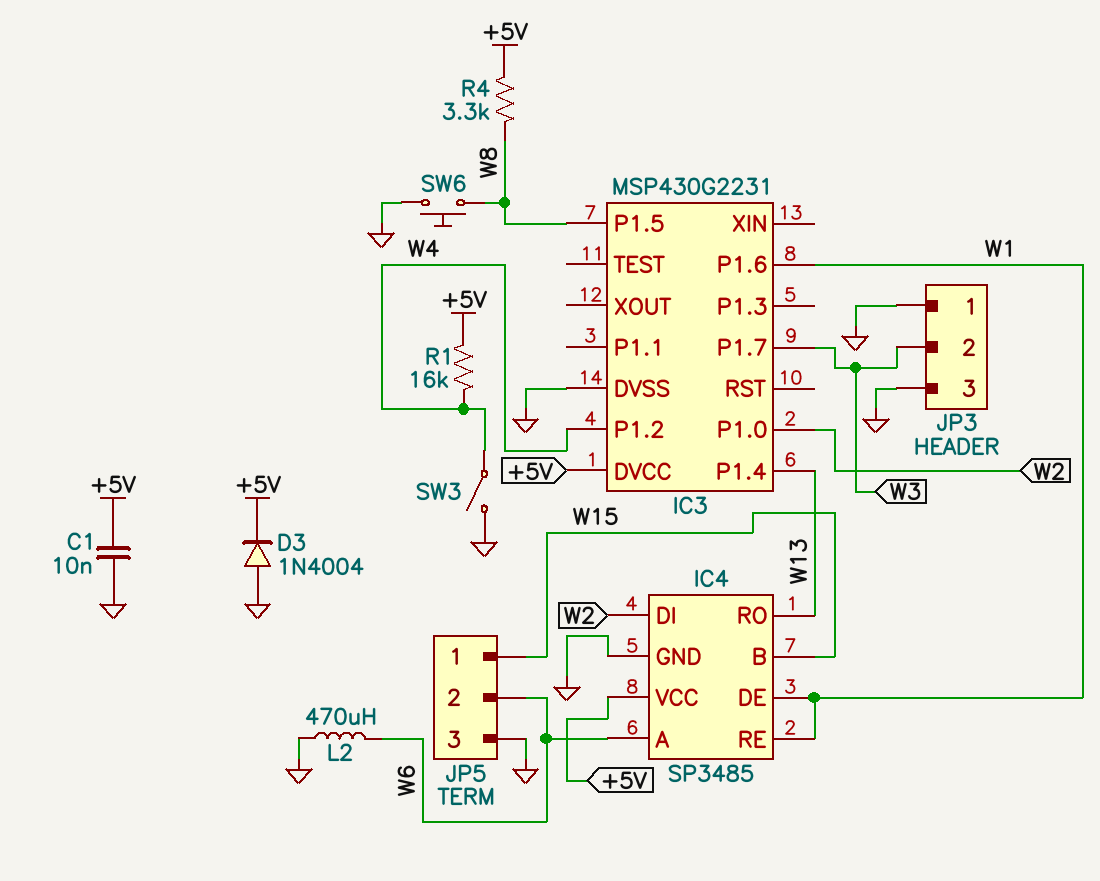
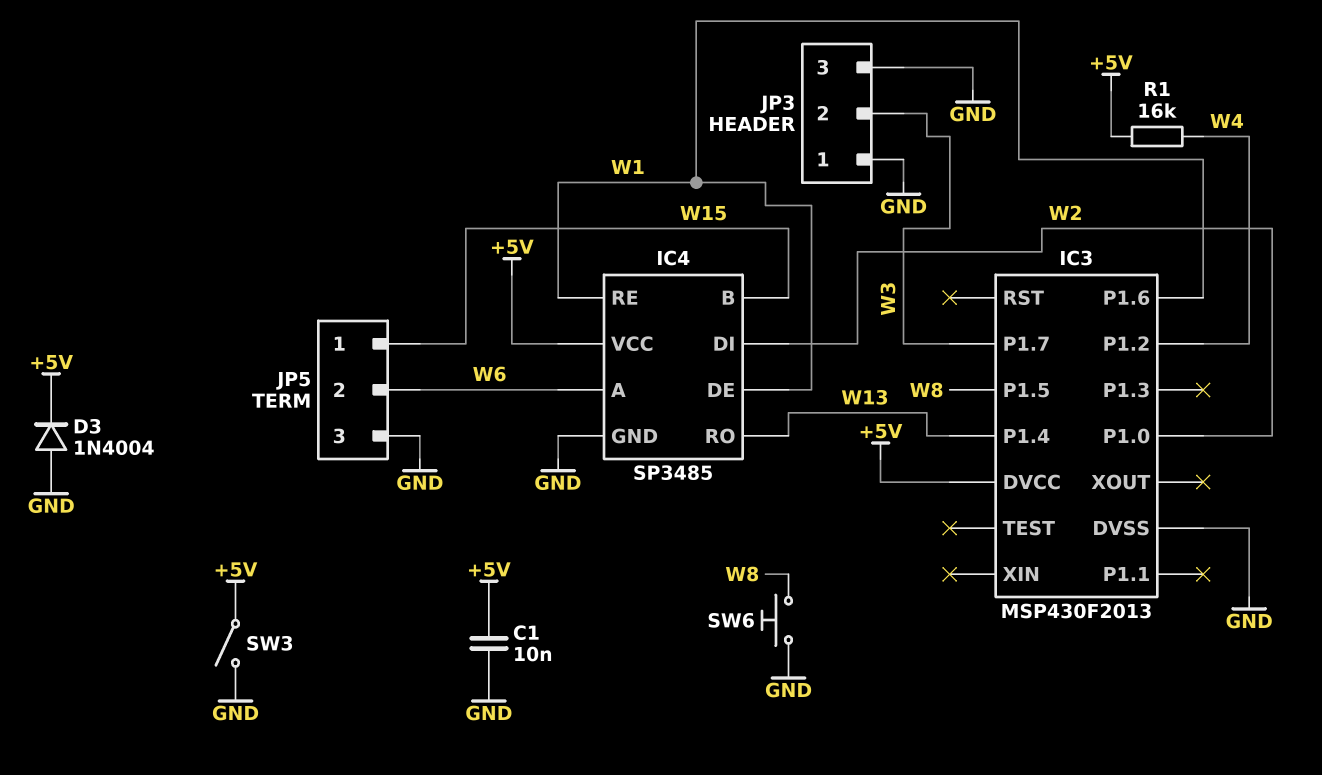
IC3: MSP430G2231 -> MSP430F2013
L2: 470uH (GND, W6) -> none
R4: 3.3k (+5V, W8) -> none
SW3: switch (GND, W4) -> switch (+5V, GND)

